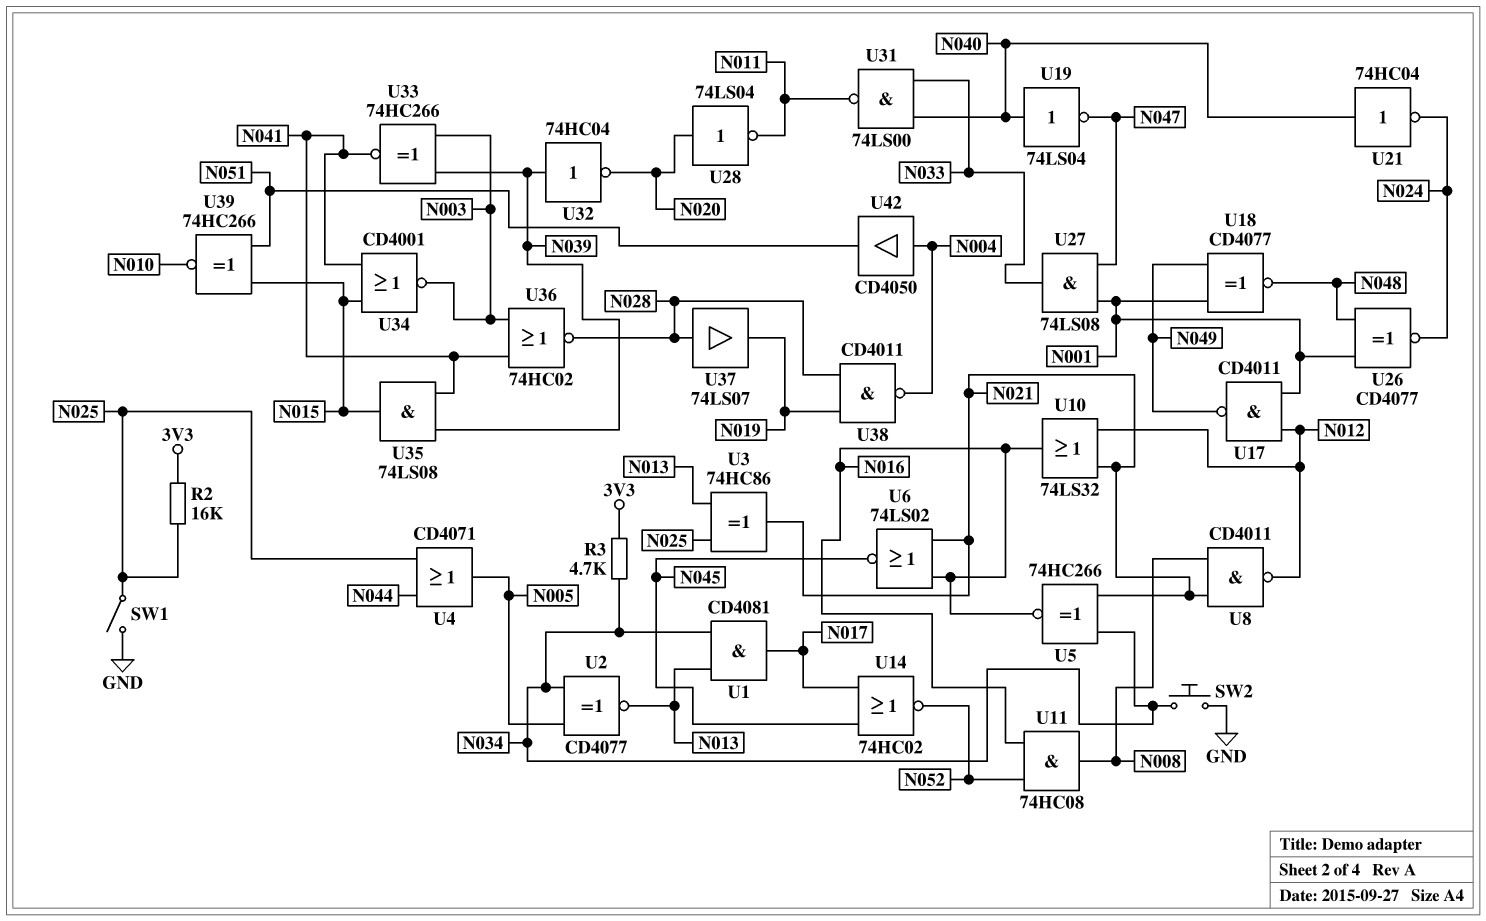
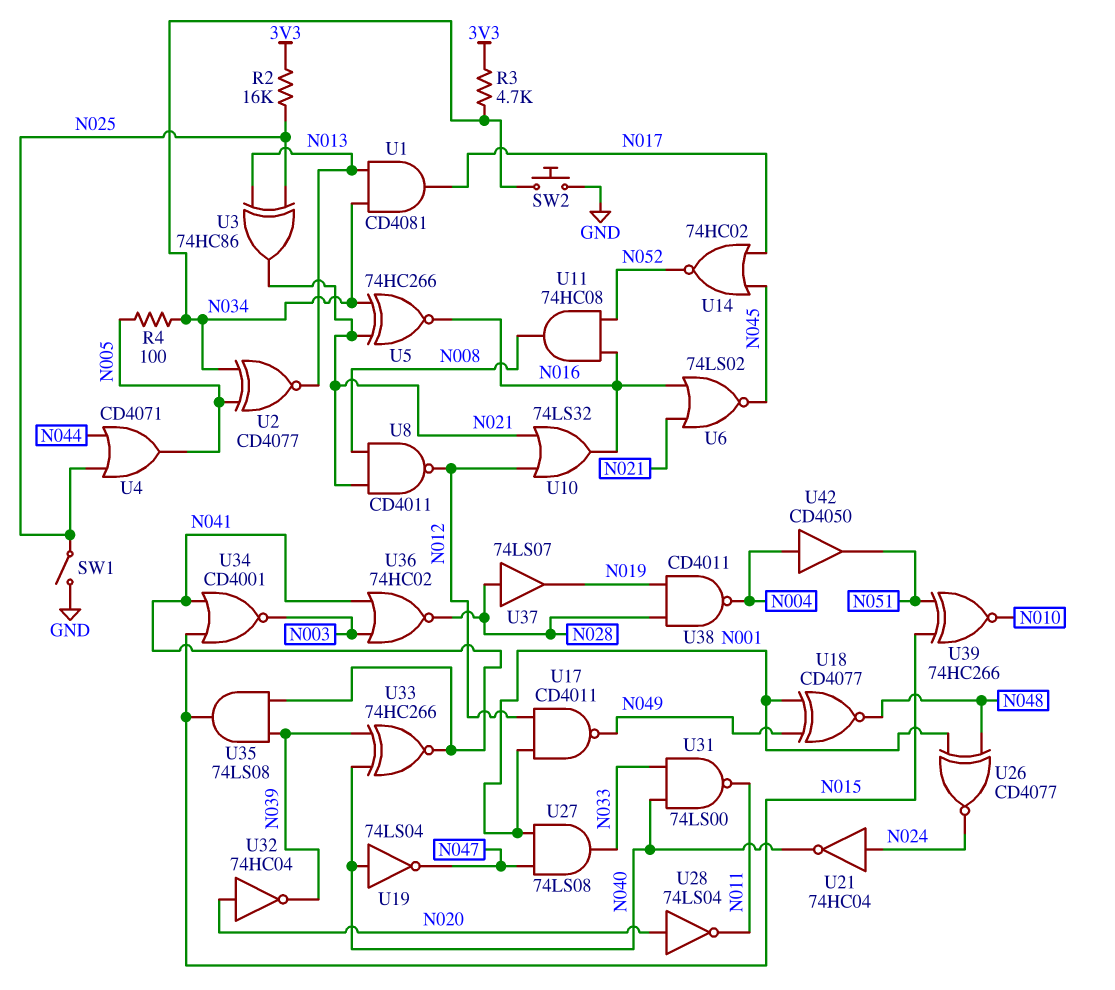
R4: none -> 100 (N005, N034)
U21: NOT 74HC04 (in N040, out N024) -> NOT 74HC04 (in N024, out N040)
U32: NOT 74HC04 (in N039, out N020) -> NOT 74HC04 (in N020, out N039)
U33: XNOR 74HC266 (in N003, in N039, out N041) -> XNOR 74HC266 (in N039, in N040, out N041)

